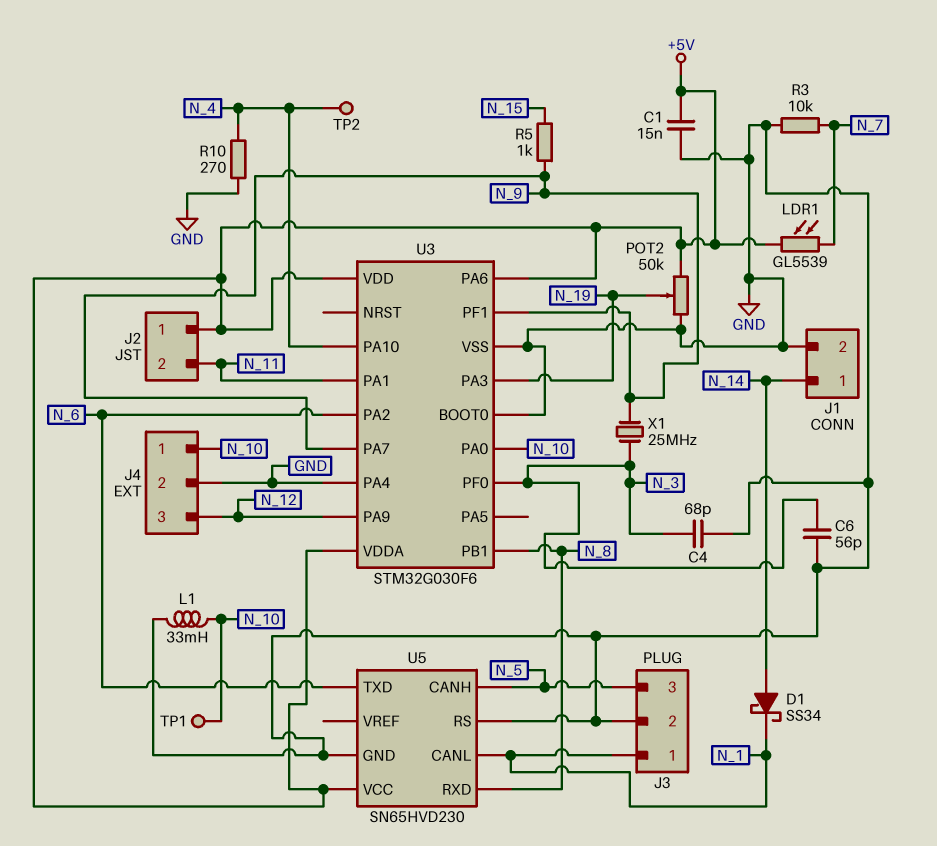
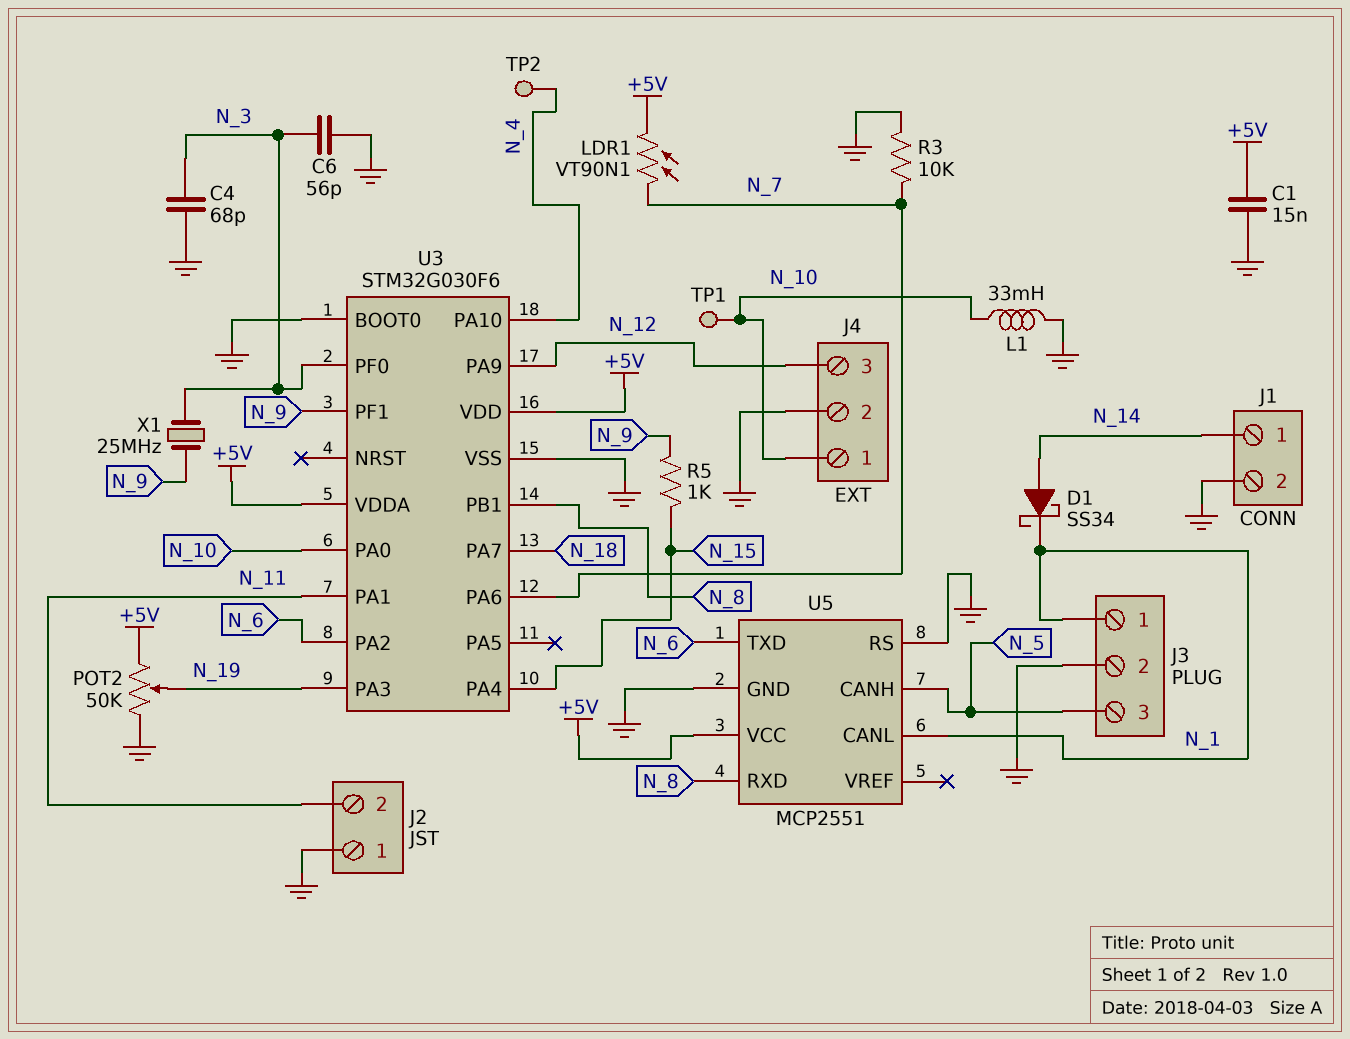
J2 pin 1: +5V -> GND
LDR1: GL5539 (+5V, N_7) -> VT90N1 (+5V, N_7)
R10: 270 (GND, N_4) -> none
U3 pin PA4: GND -> N_15
U3 pin PA6: +5V -> N_7
U3 pin PA7: N_9 -> N_18
U5: SN65HVD230 -> MCP2551

